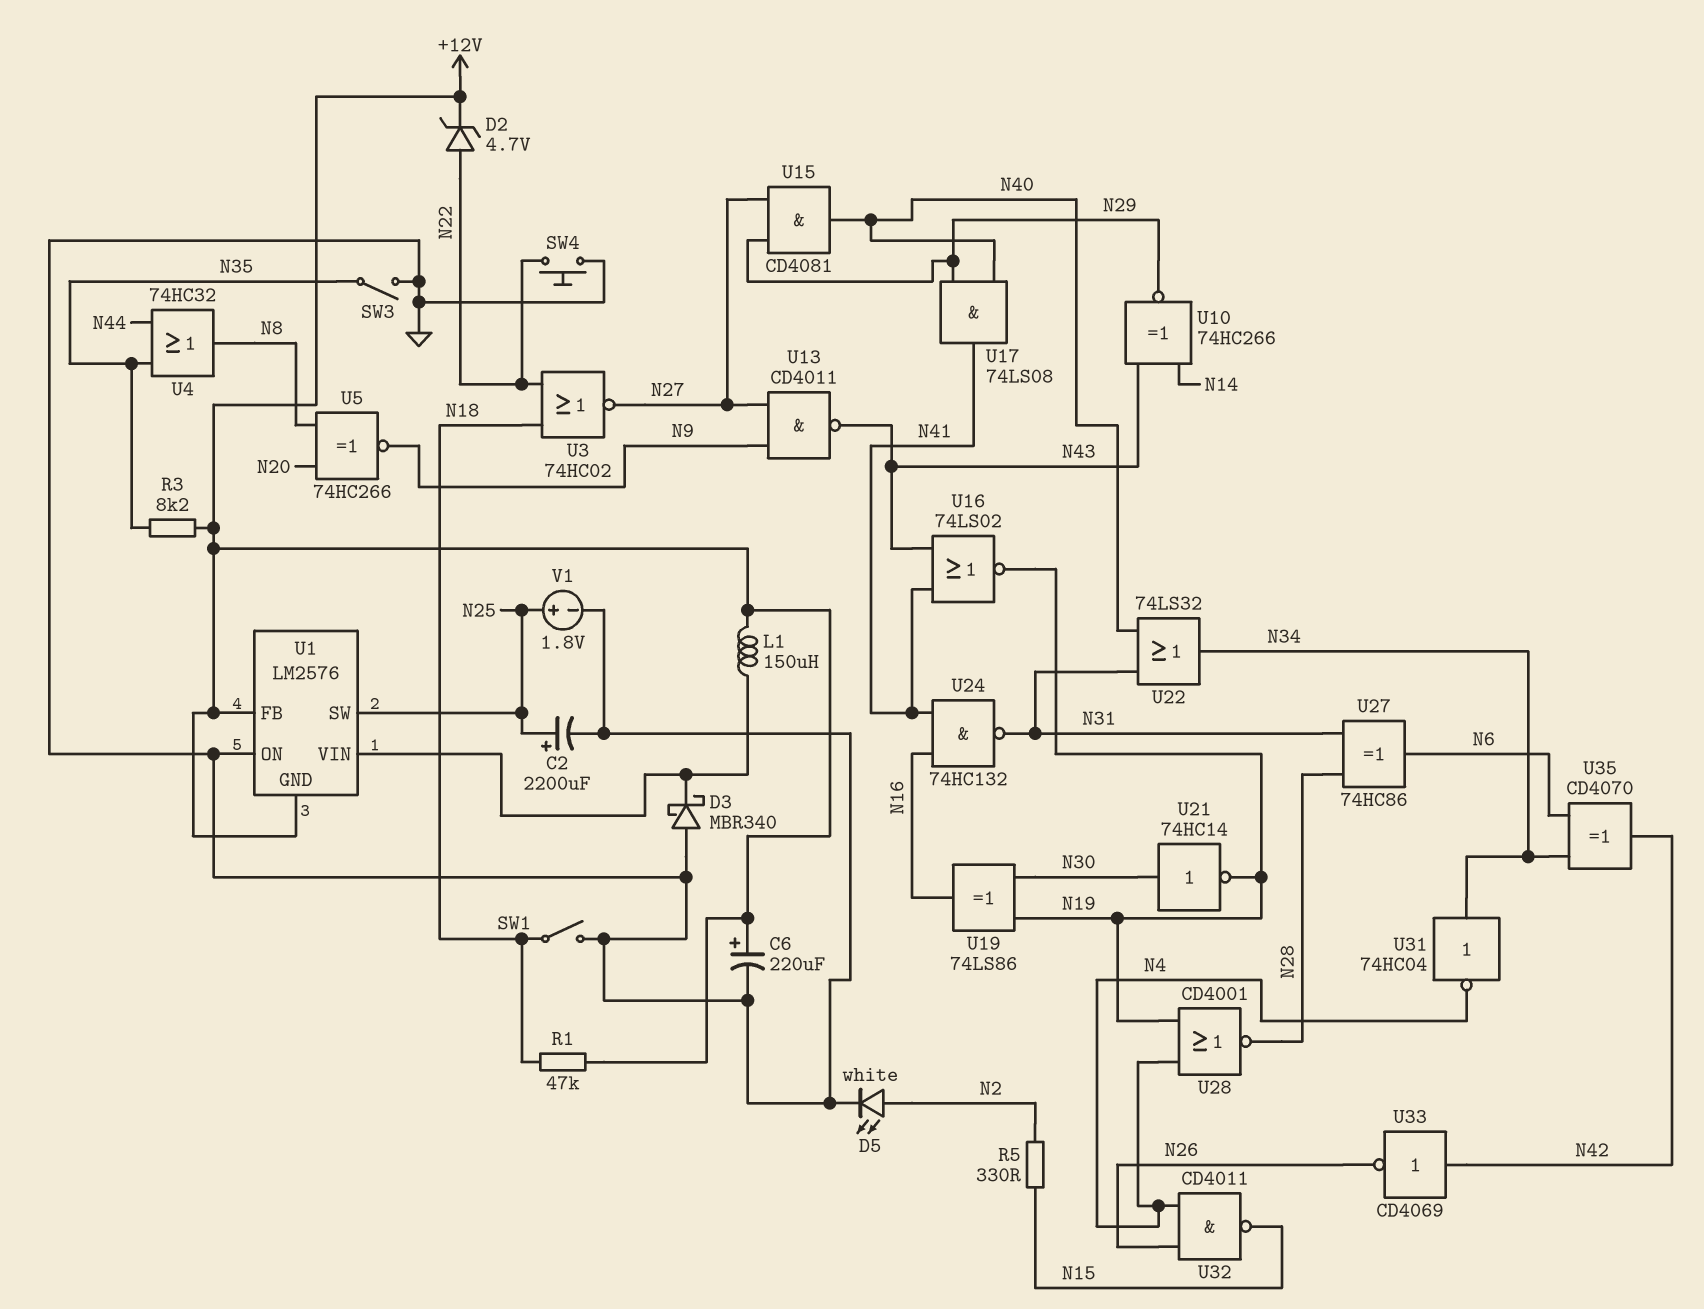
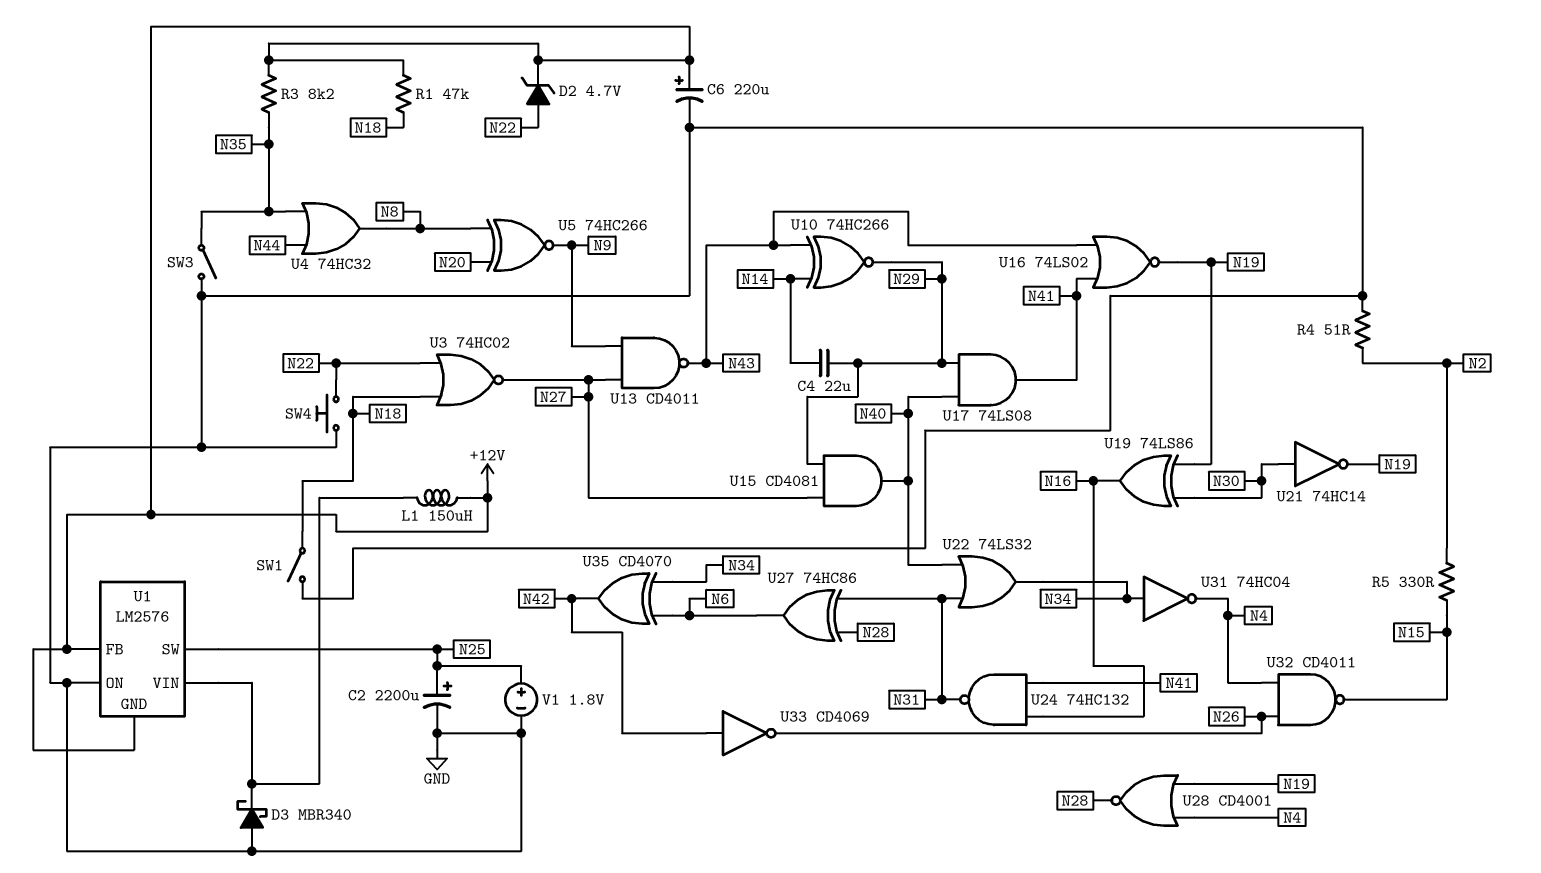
C4: none -> 22uF (N14, N29)
D5: LED white (A N2, K GND) -> none
R4: none -> 51 (GND, N2)

